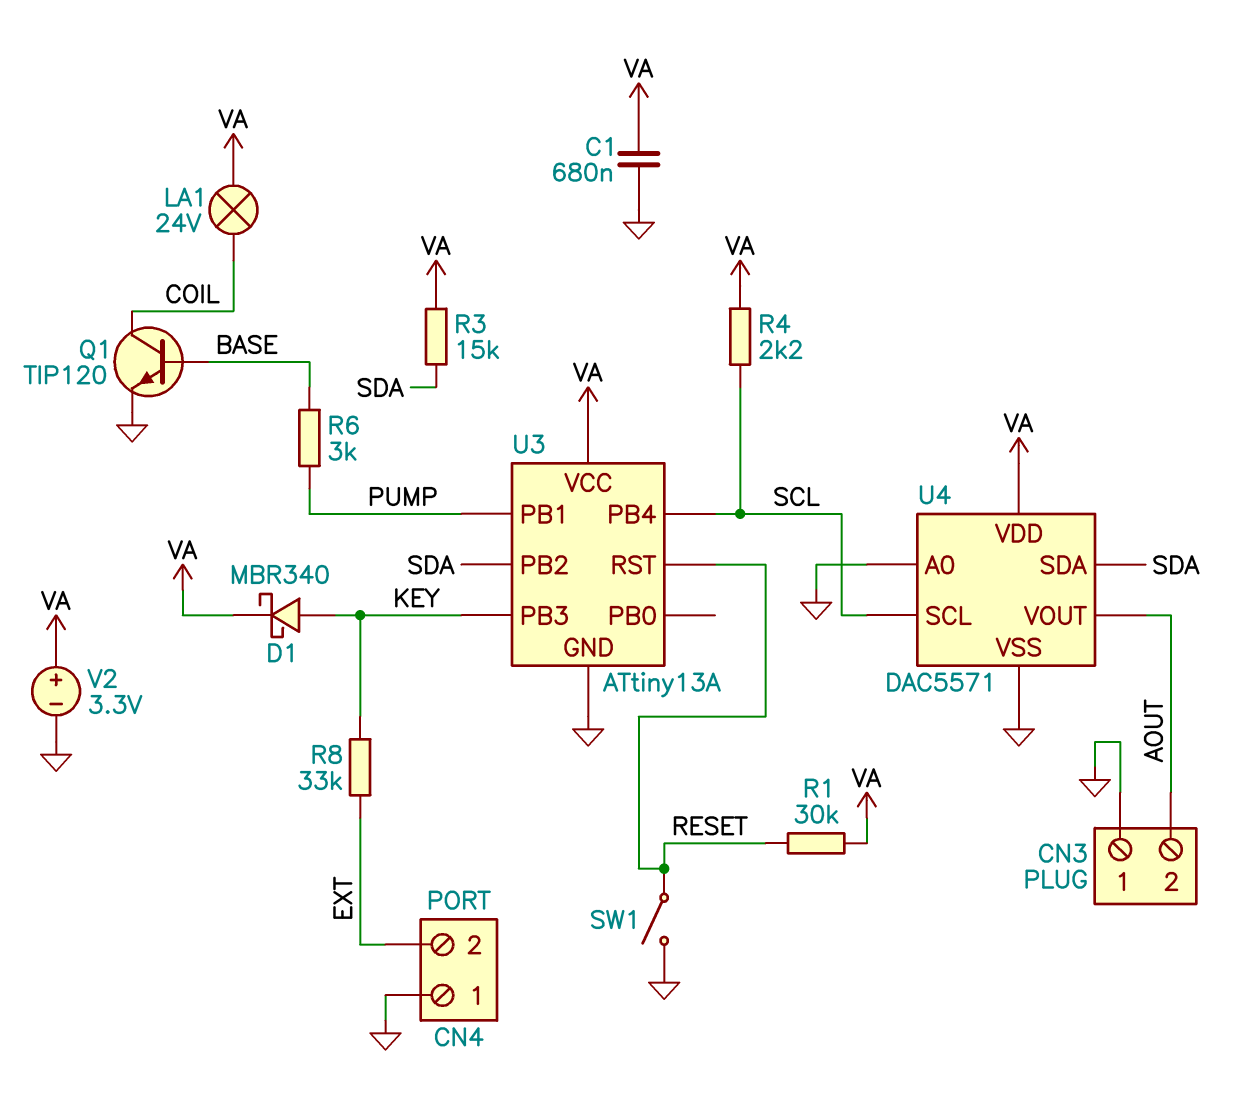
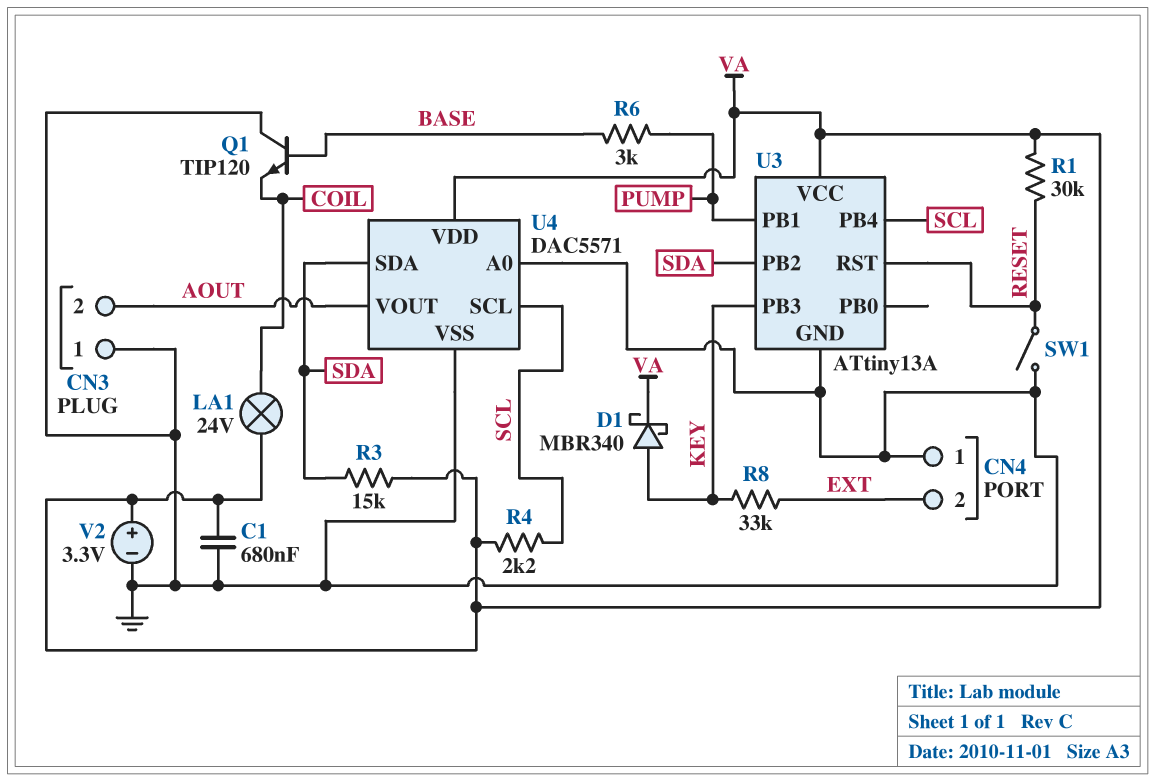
Q1: NPN TIP120 (B BASE, C COIL, E GND) -> NPN TIP120 (B BASE, C GND, E COIL)

